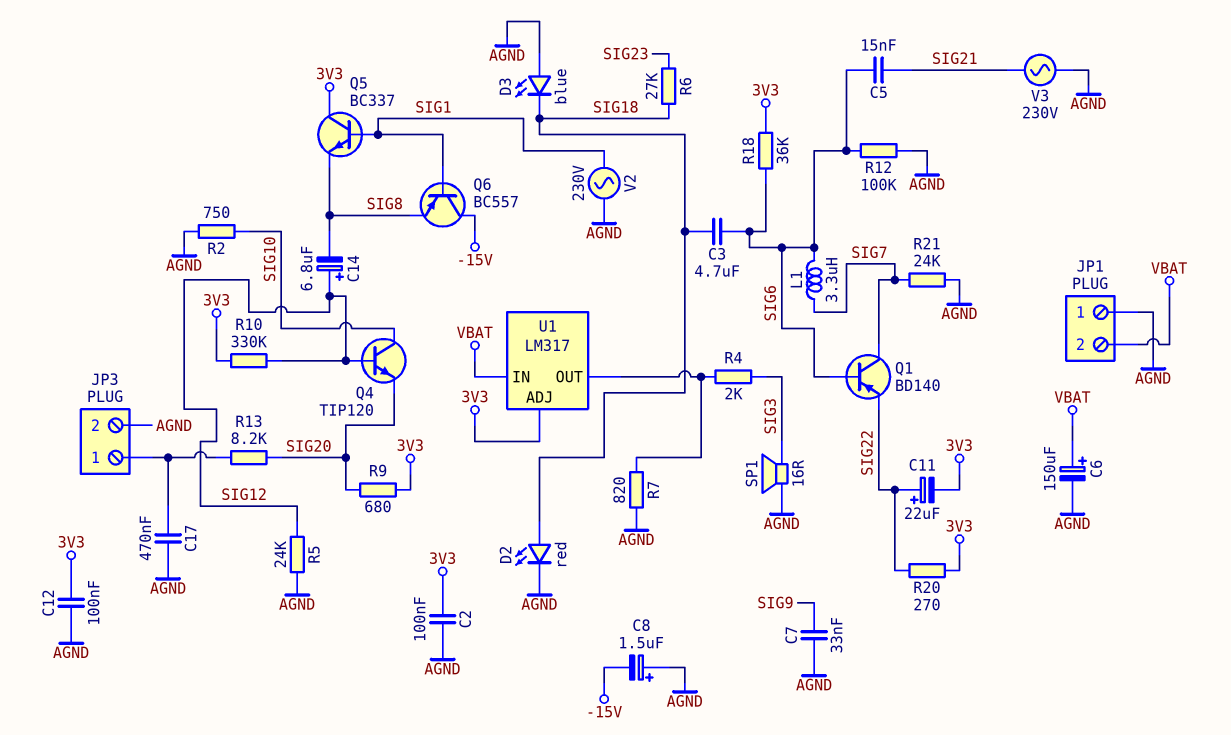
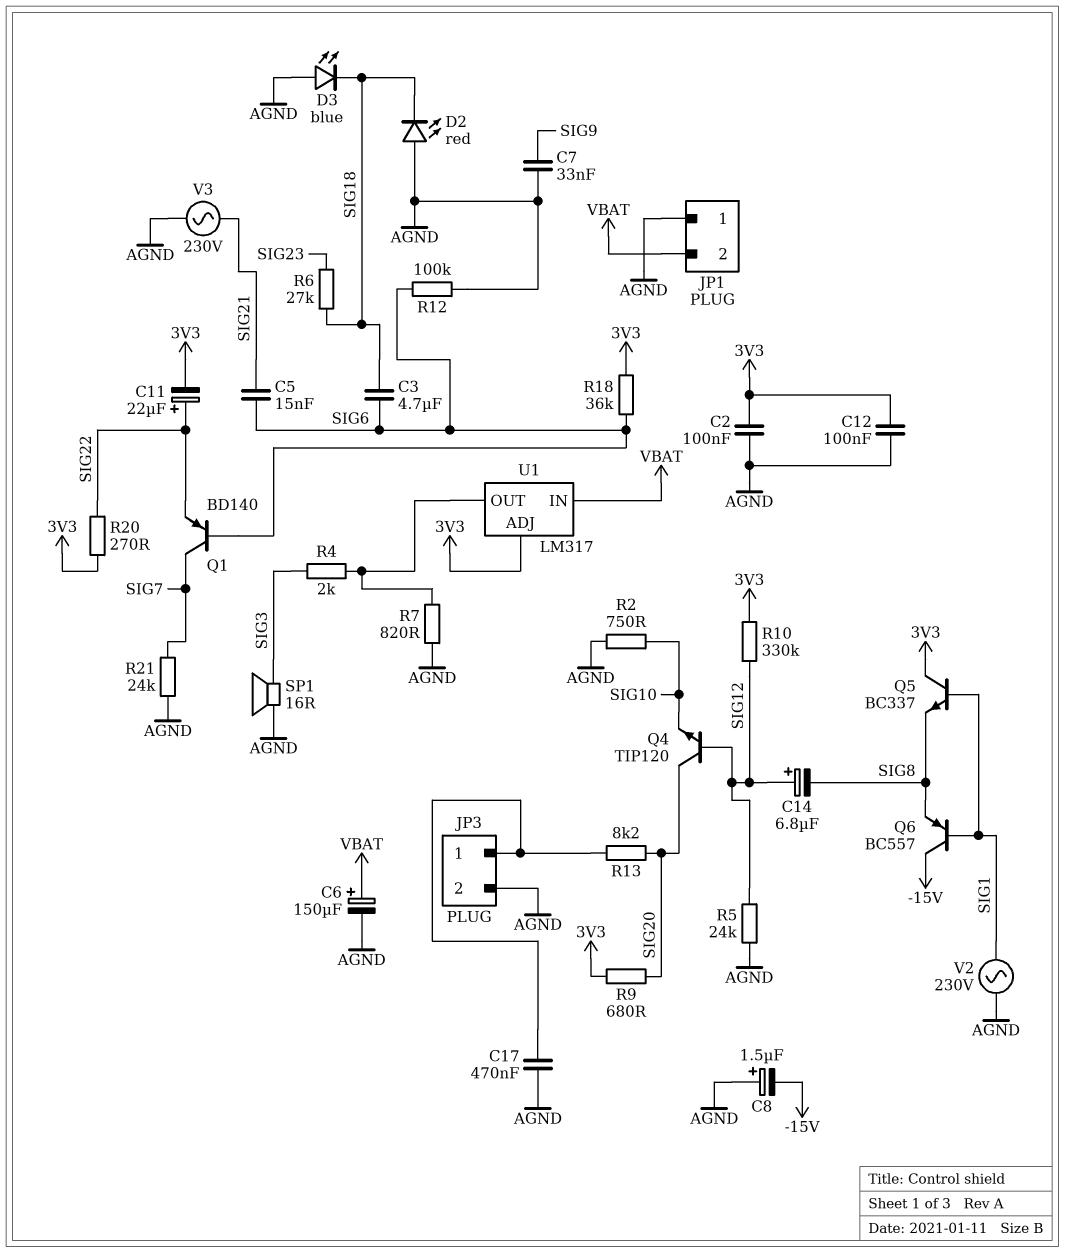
D2: LED red (A SIG18, K AGND) -> LED red (A AGND, K SIG18)
L1: 3.3uH (SIG6, SIG7) -> none
Q4: NPN TIP120 (B SIG12, C SIG10, E SIG20) -> NPN TIP120 (B SIG12, C SIG20, E SIG10)

